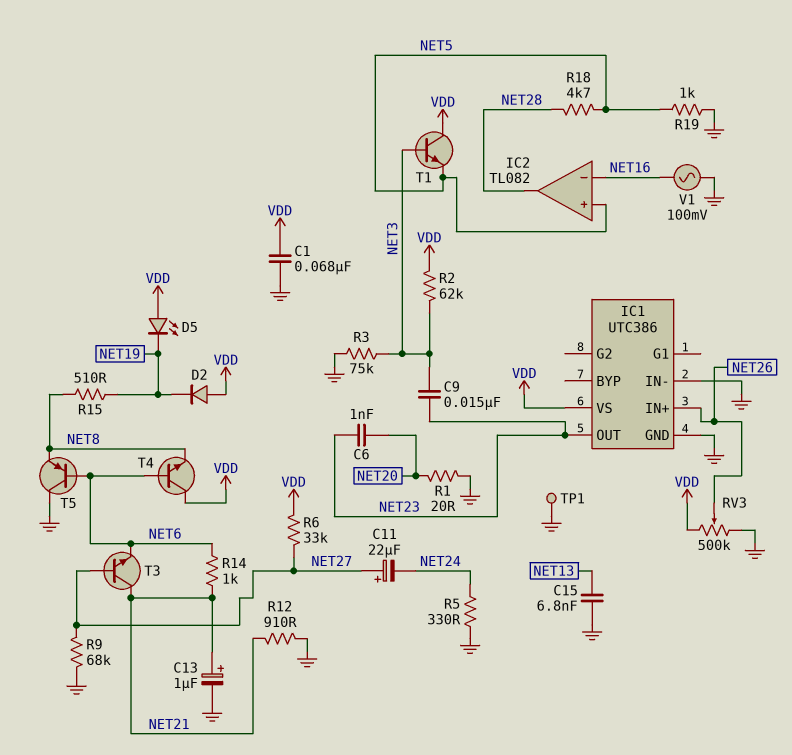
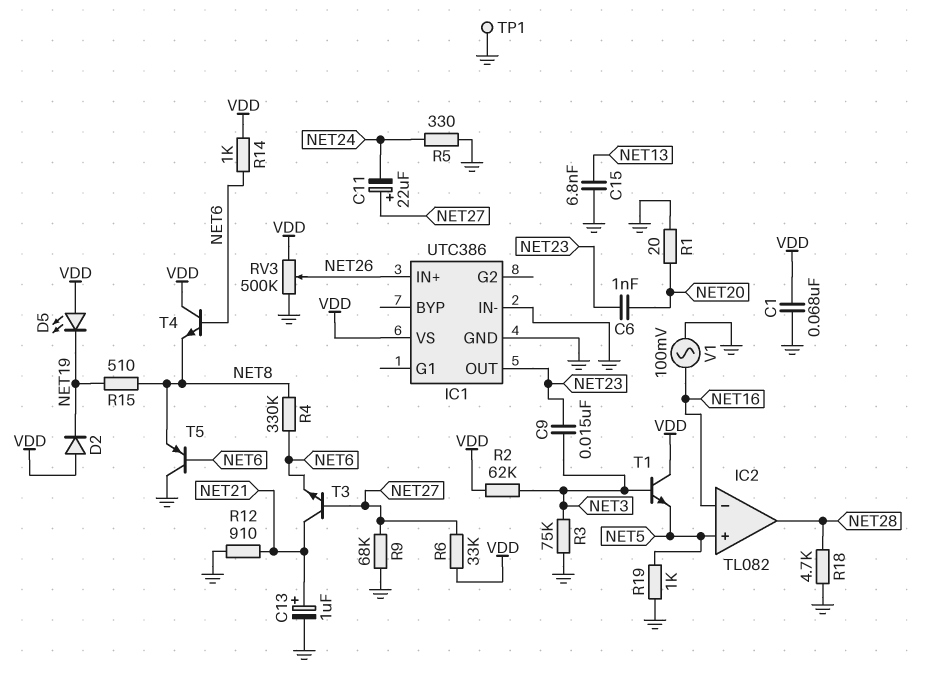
R4: none -> 330k (NET6, NET8)
R14: 1k (NET6, NET21) -> 1k (NET6, VDD)
R18: 4.7k (NET5, NET28) -> 4.7k (GND, NET28)

